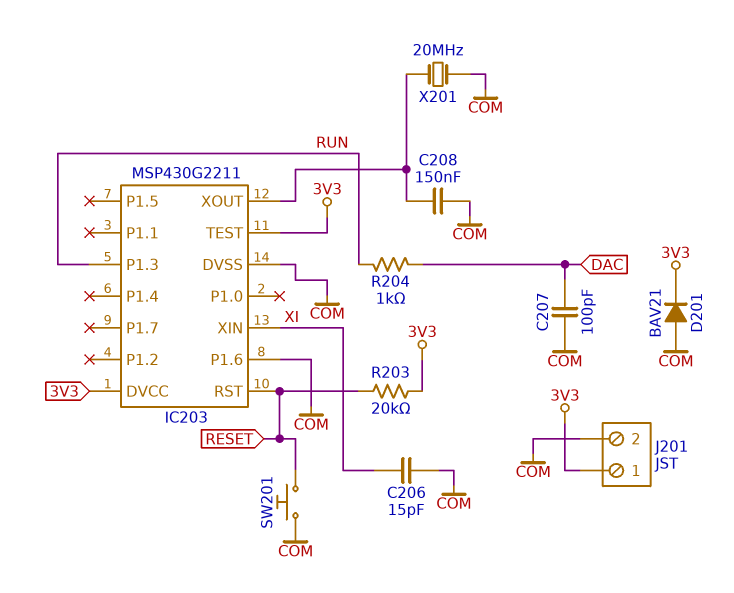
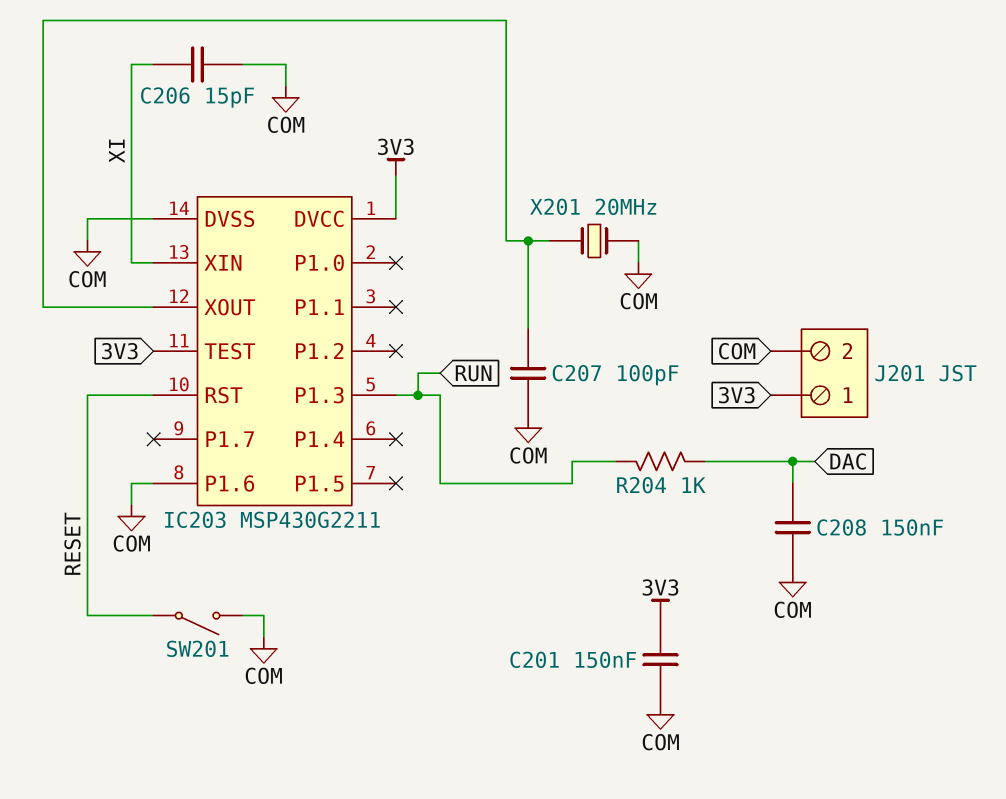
C201: none -> 150nF (3V3, COM)
C207: 100pF (COM, DAC) -> 100pF (COM, IC203/XOUT)
C208: 150nF (COM, IC203/XOUT) -> 150nF (COM, DAC)
D201: diode BAV21 (A COM, K 3V3) -> none
R203: 20k (3V3, RESET) -> none
SW201: button (COM, RESET) -> switch (COM, RESET)

